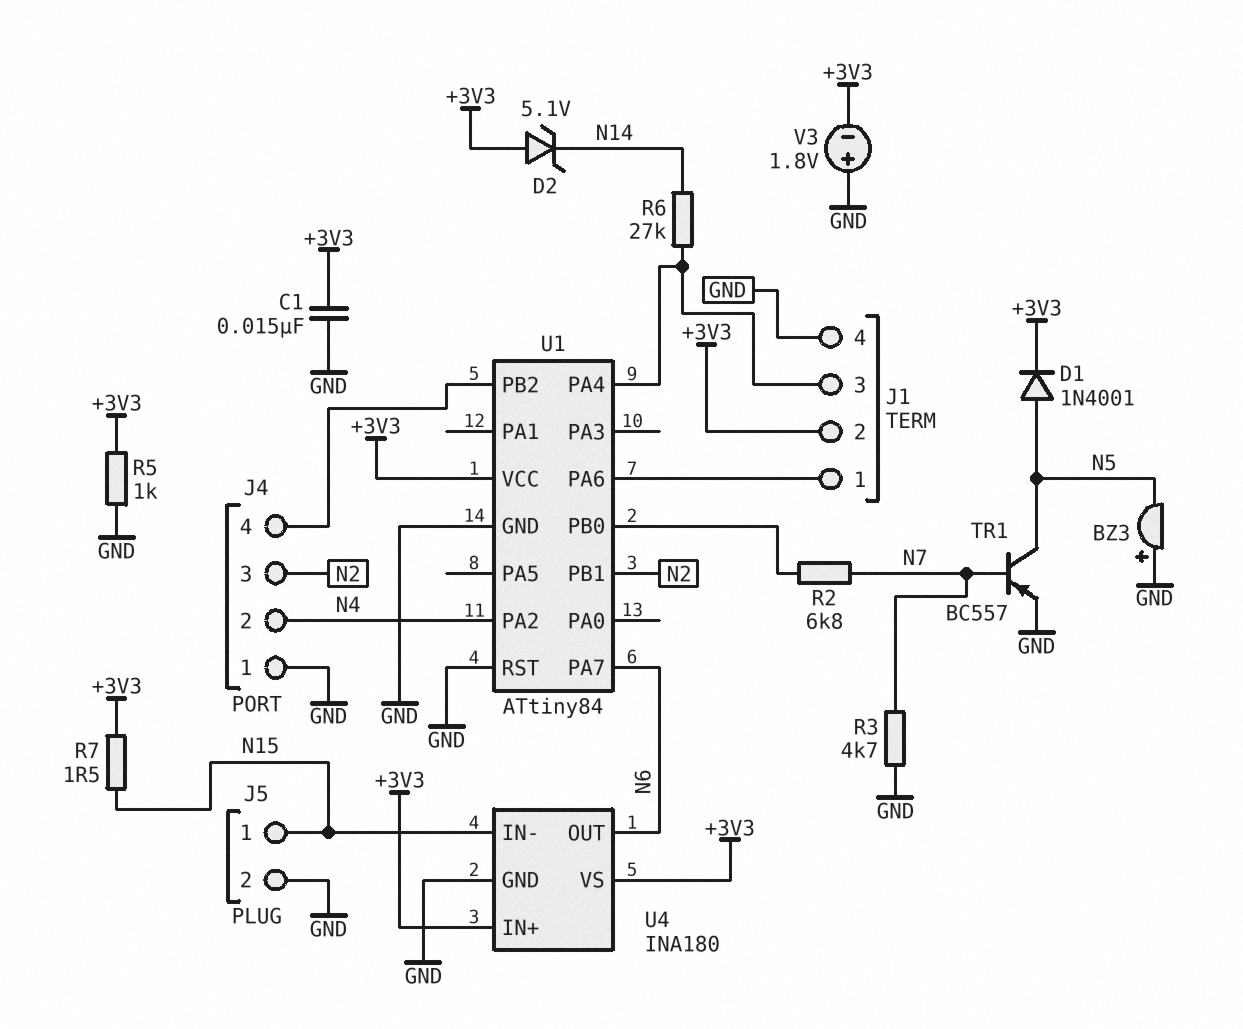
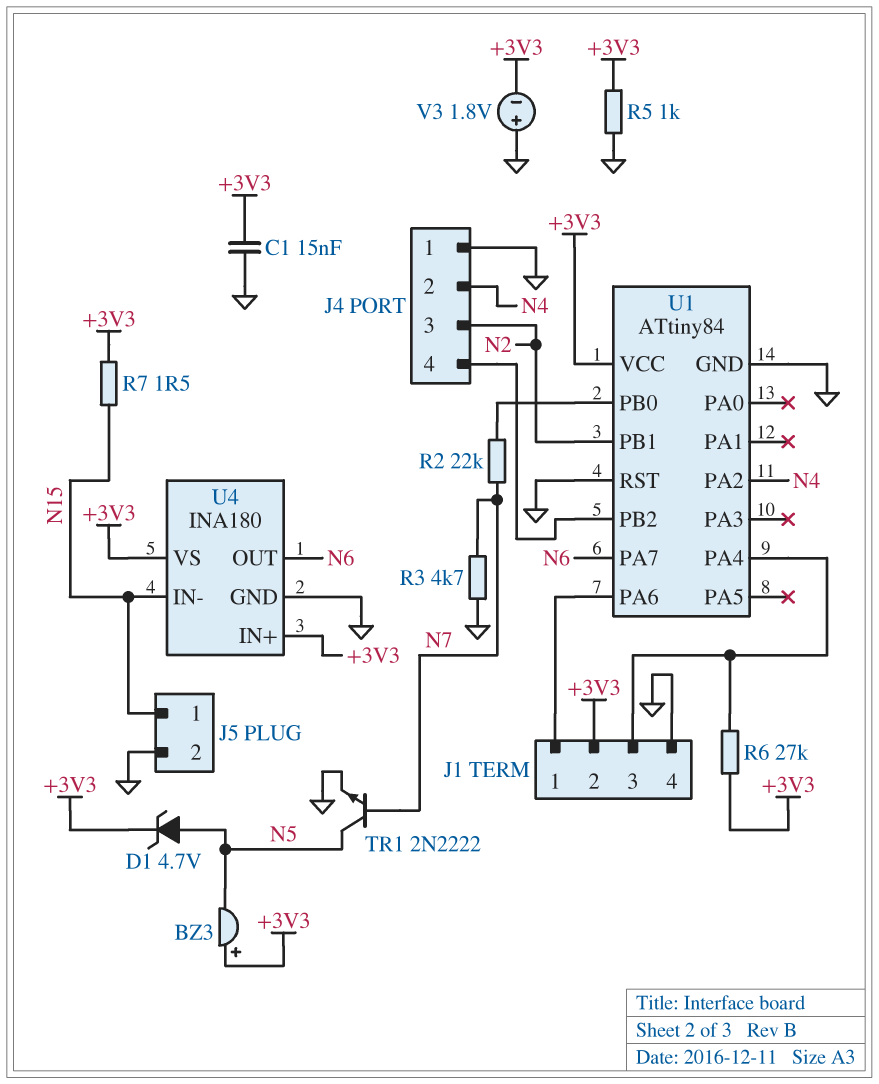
BZ3: buzzer (plus GND, minus N5) -> buzzer (plus +3V3, minus N5)
D1: diode 1N4001 (A N5, K +3V3) -> zener 4.7V (A N5, K +3V3)
D2: zener 5.1V (A +3V3, K N14) -> none
R2: 6.8k (N7, U1/PB0) -> 22k (N7, U1/PB0)
R6: 27k (J1/3, N14) -> 27k (+3V3, J1/3)
TR1: PNP BC557 (B N7, C N5, E GND) -> NPN 2N2222 (B N7, C N5, E GND)

